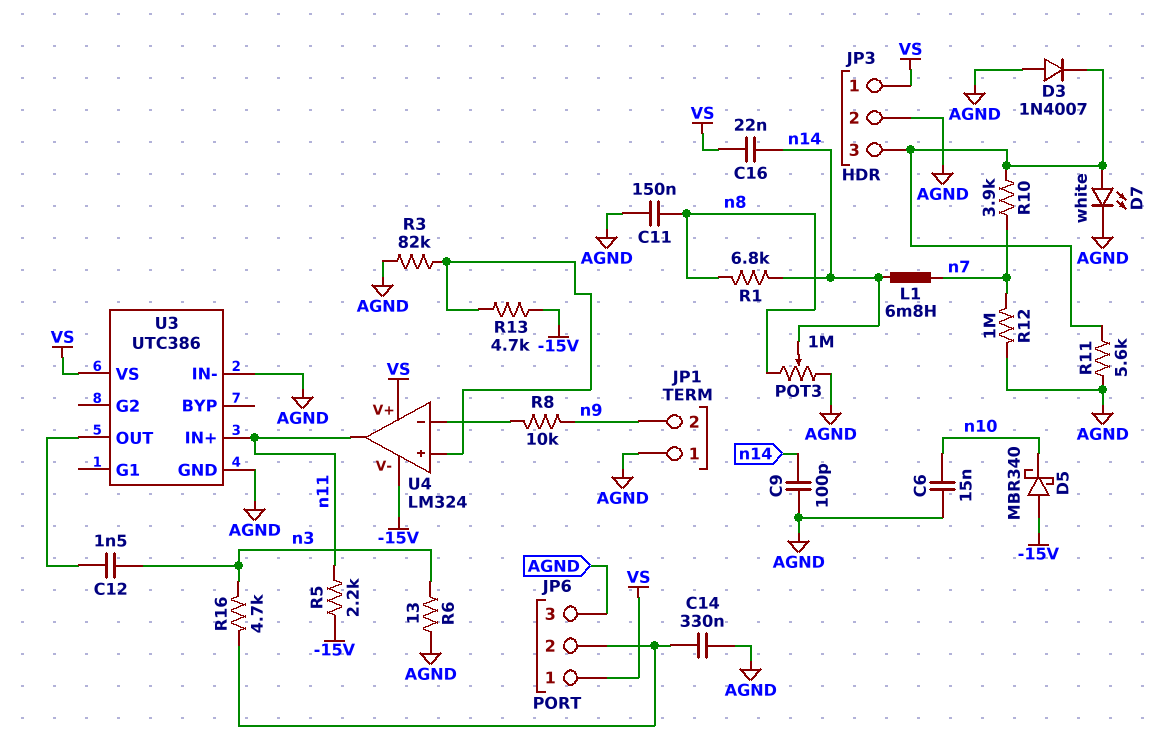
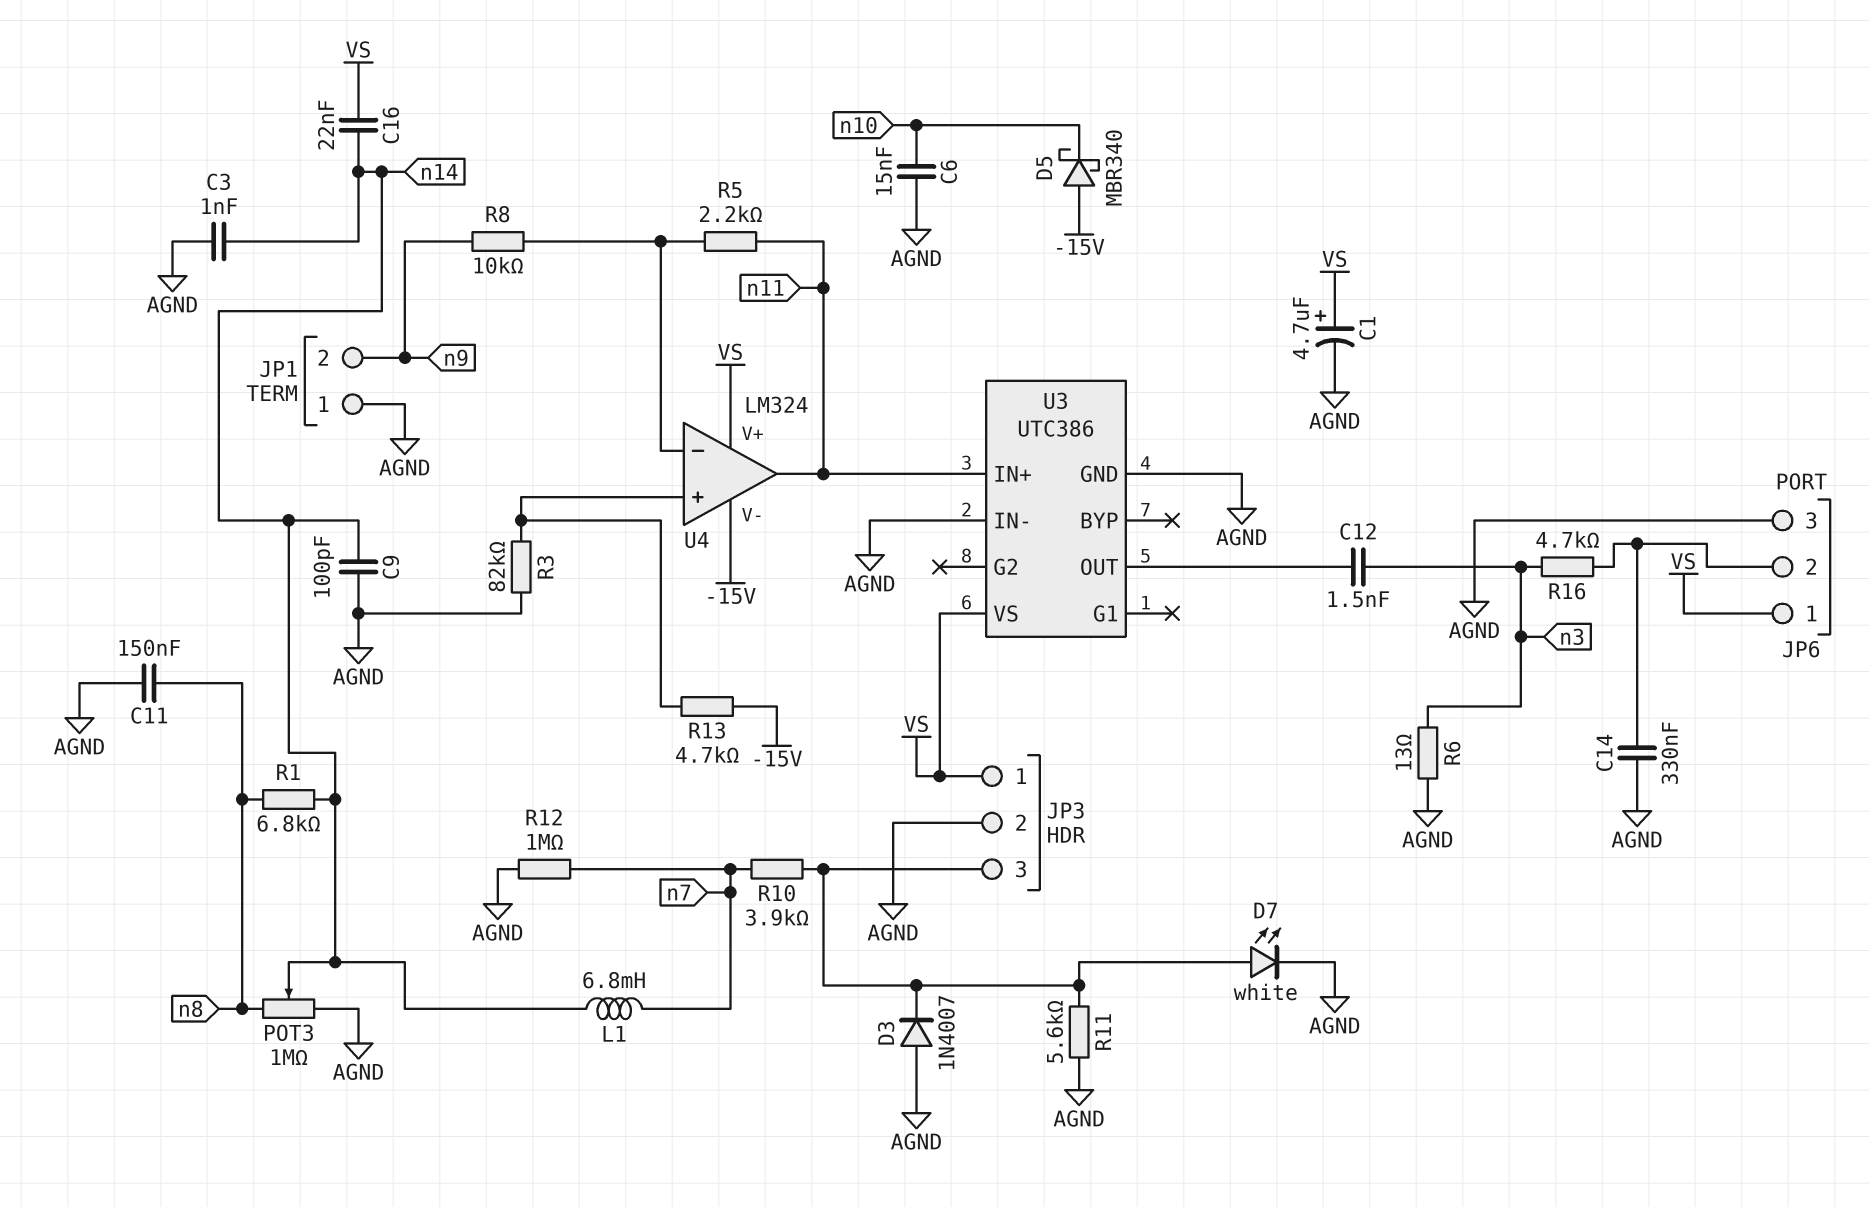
C1: none -> 4.7uF (plus VS, minus AGND)
C3: none -> 1nF (AGND, n14)
R5: 2.2k (-15V, n11) -> 2.2k (U4/in-, n11)

